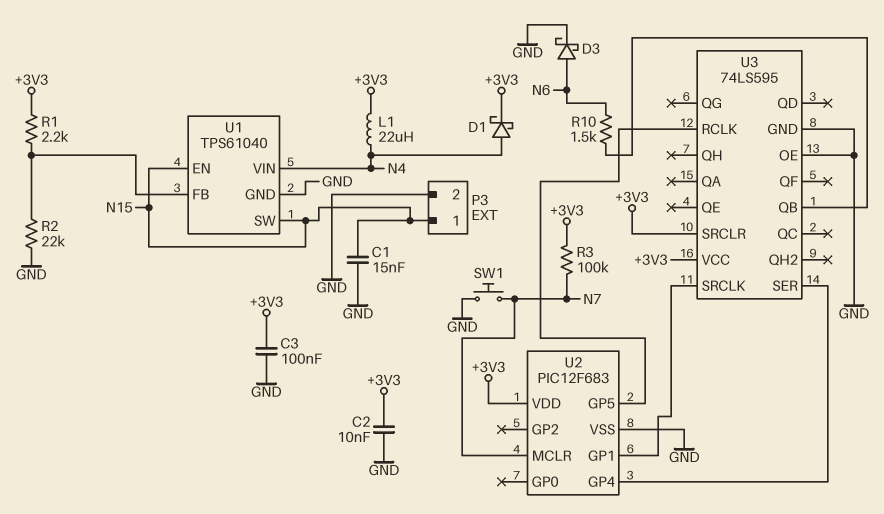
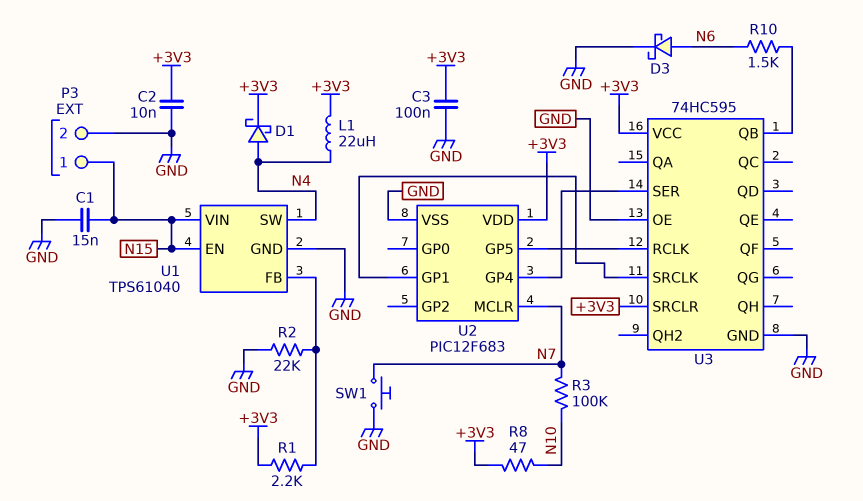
R3: 100k (+3V3, N7) -> 100k (N7, N10)
R8: none -> 47 (+3V3, N10)
U1 pin SW: N15 -> N4
U1 pin VIN: N4 -> N15
U3: 74LS595 -> 74HC595

